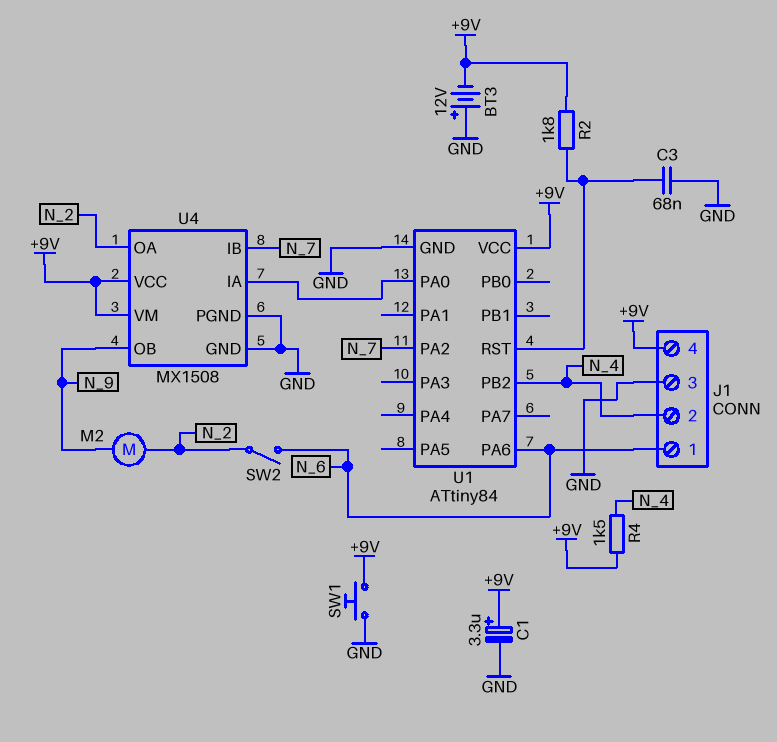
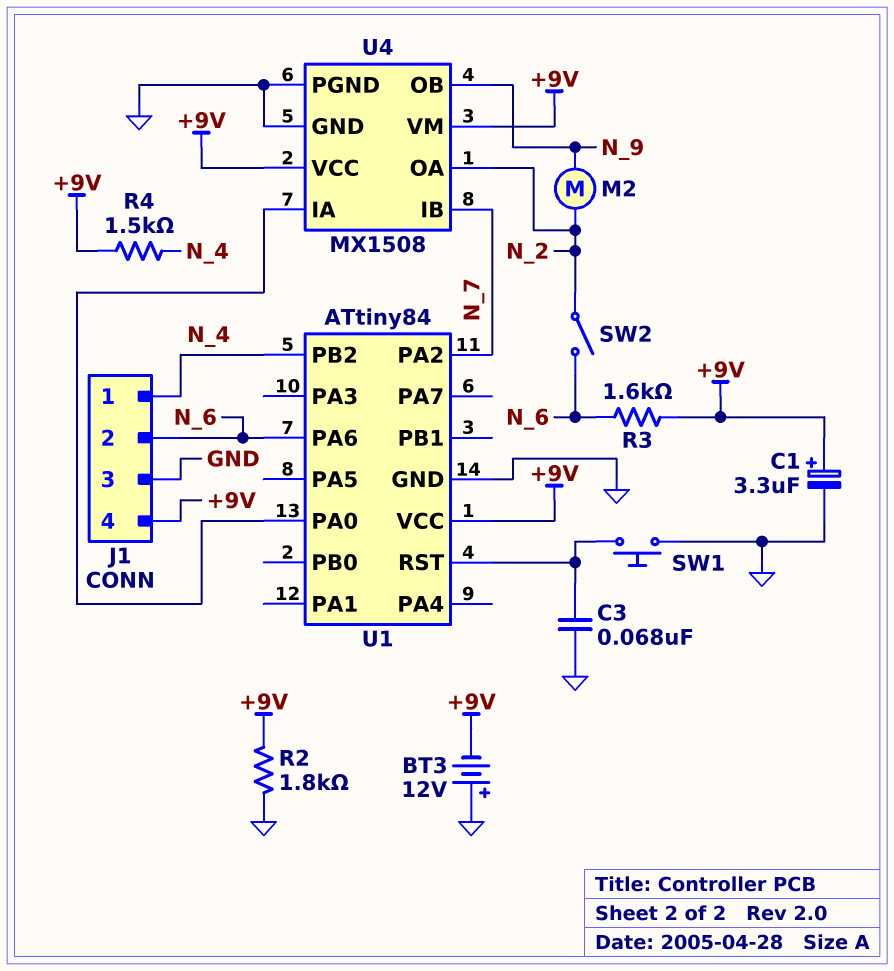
J1 pin 1: N_6 -> N_4
J1 pin 2: N_4 -> N_6
R2: 1.8k (+9V, U1/RST) -> 1.8k (+9V, GND)
R3: none -> 1.6k (+9V, N_6)
SW1: button (+9V, GND) -> button (GND, U1/RST)

